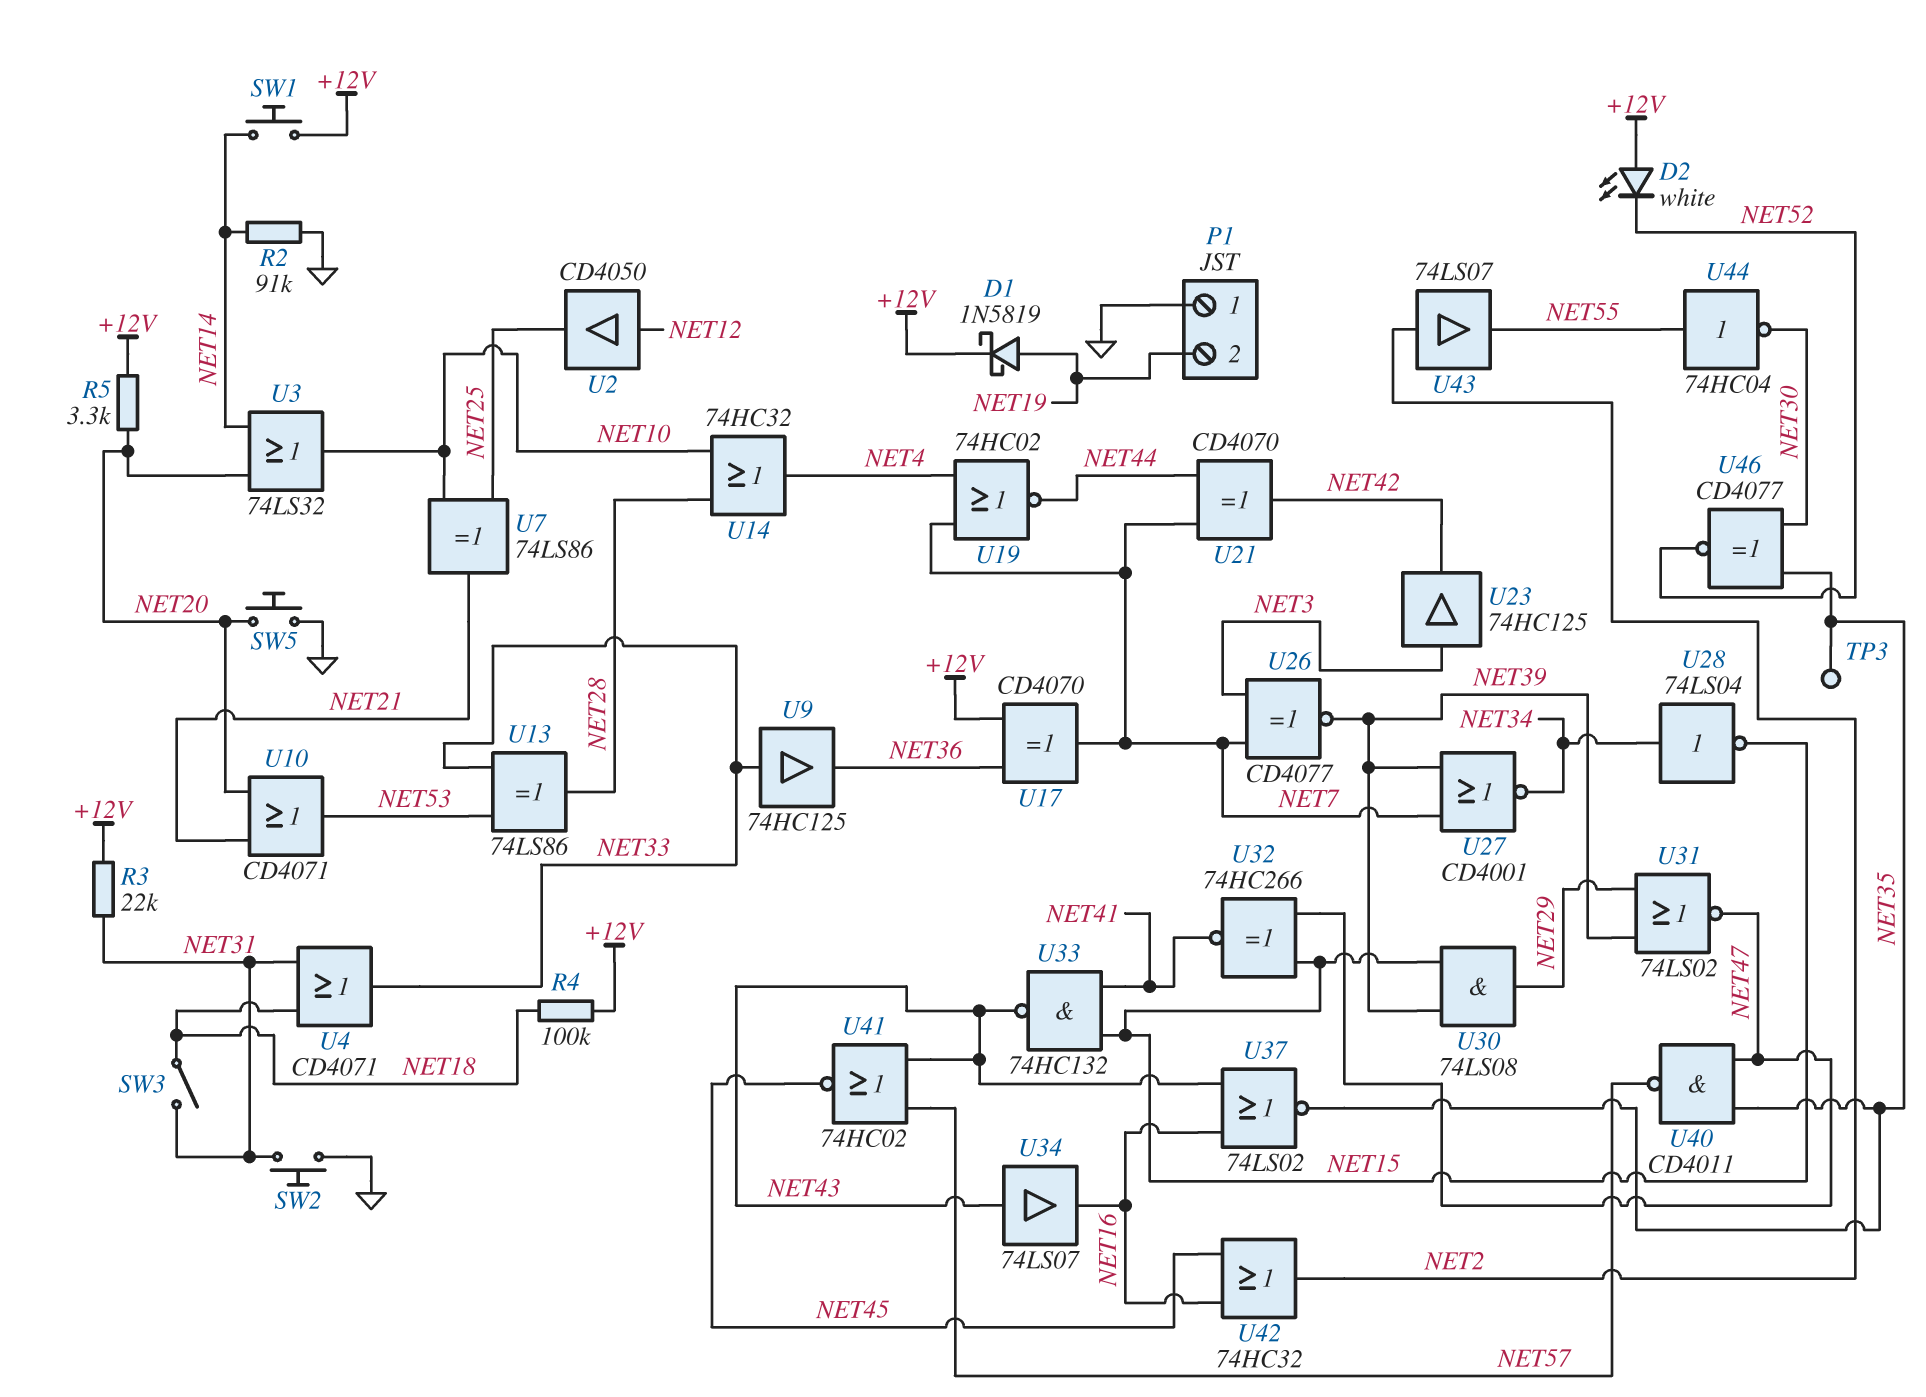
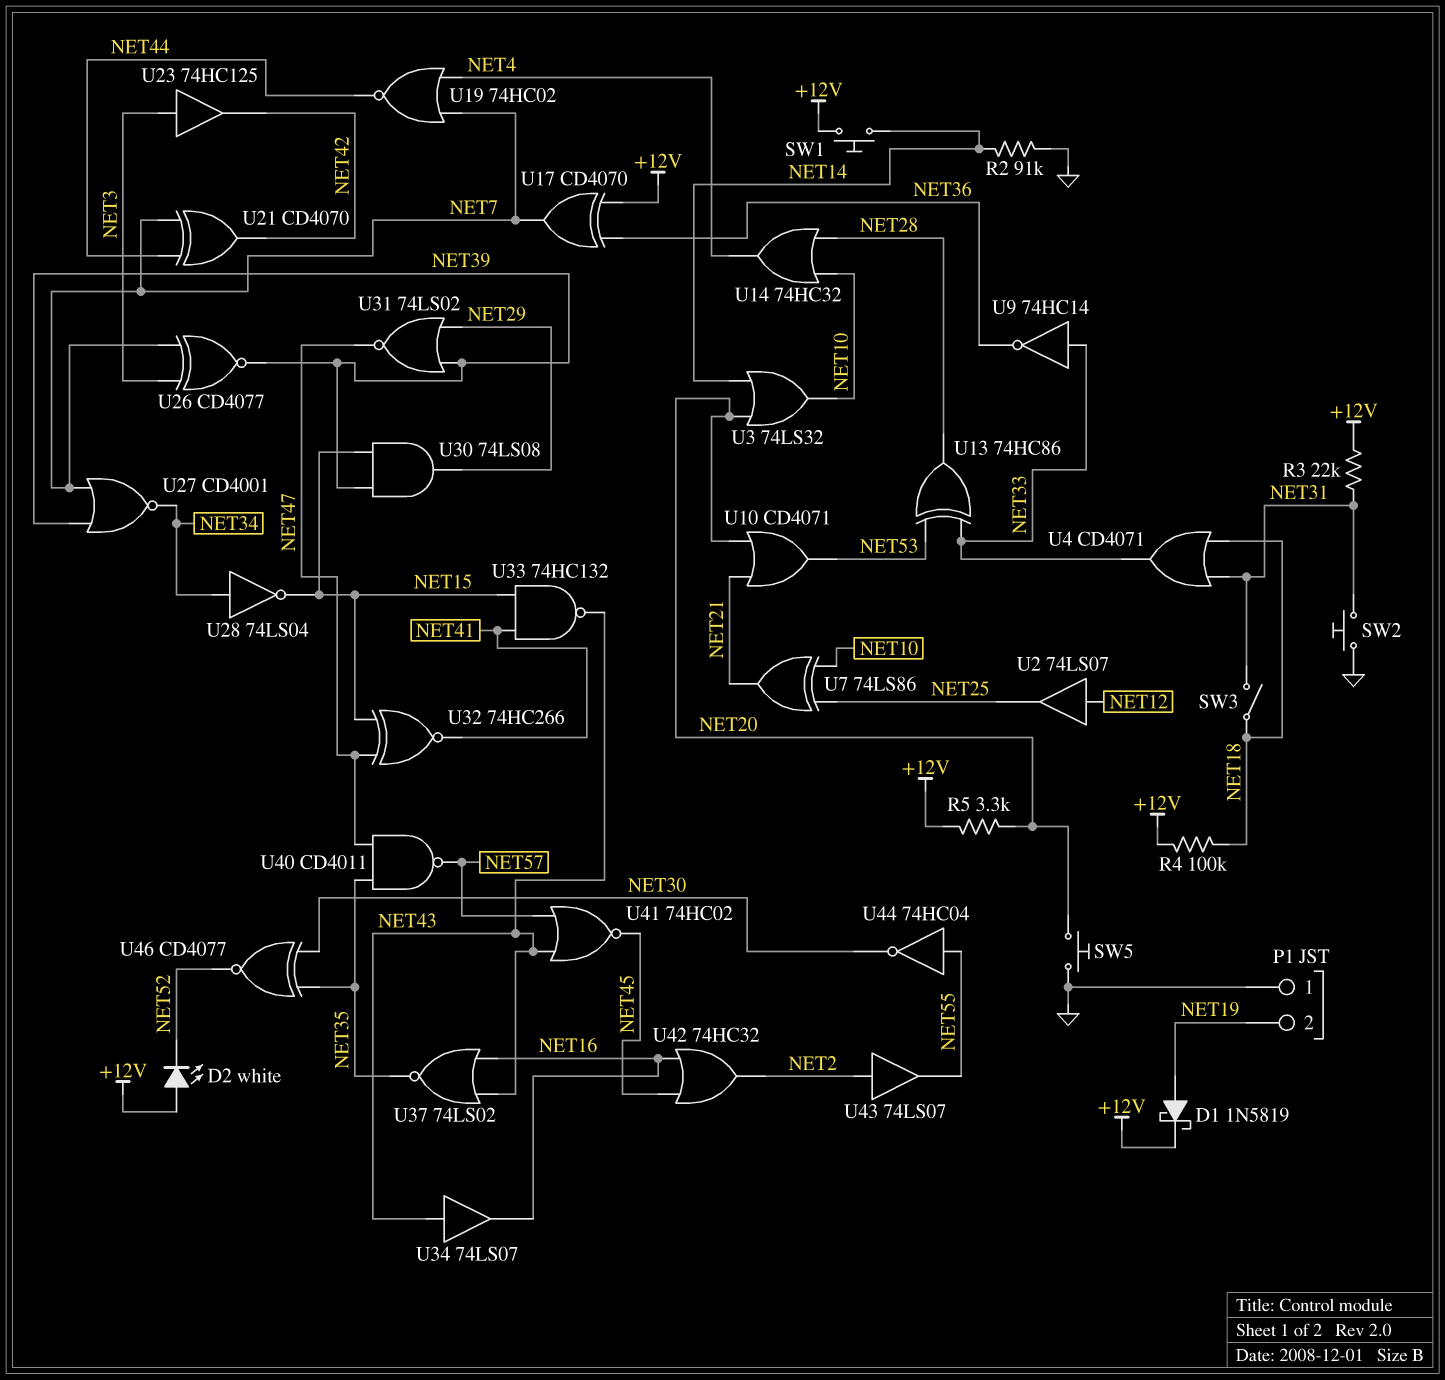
TP3: test point (NET35) -> none
U2: buffer CD4050 (in NET12, out NET25) -> buffer 74LS07 (in NET12, out NET25)
U9: buffer 74HC125 (in NET33, out NET36) -> NOT 74HC14 (in NET33, out NET36)
U13: XOR 74LS86 (in NET33, in NET53, out NET28) -> XOR 74HC86 (in NET33, in NET53, out NET28)

